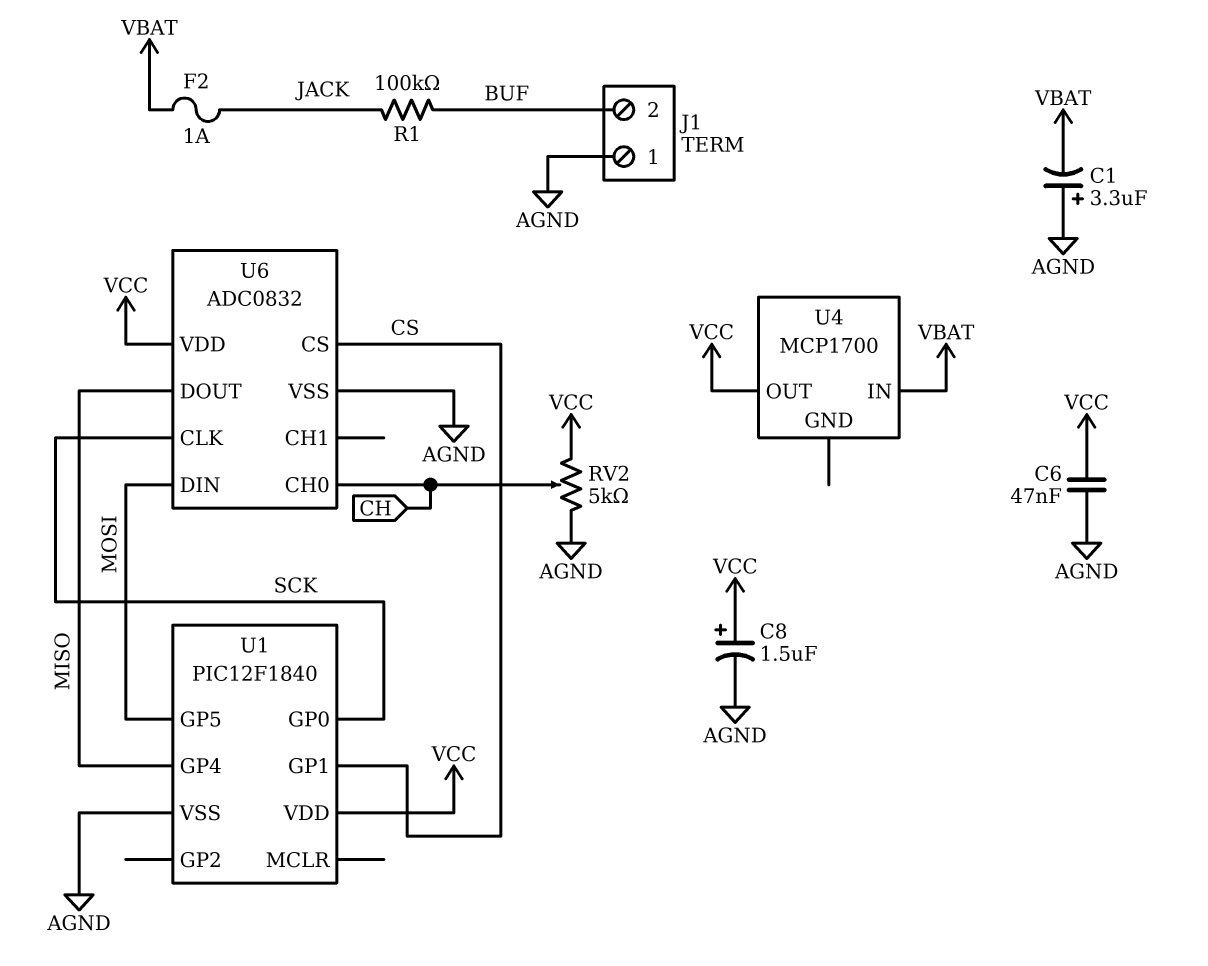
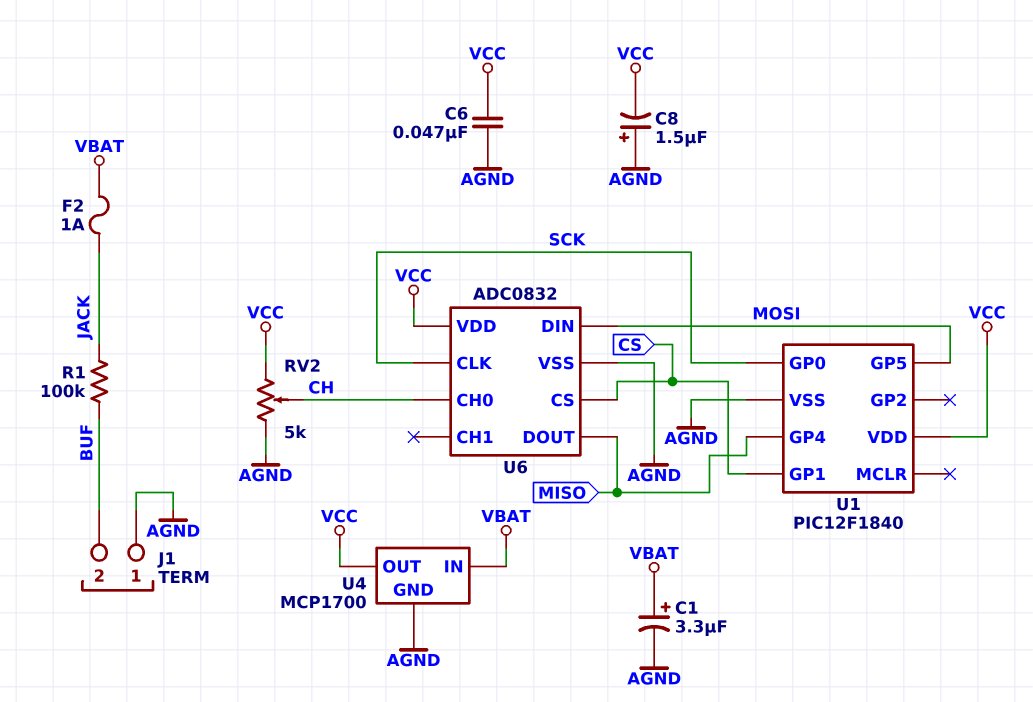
C1: 3.3uF (plus AGND, minus VBAT) -> 3.3uF (plus VBAT, minus AGND)
C8: 1.5uF (plus VCC, minus AGND) -> 1.5uF (plus AGND, minus VCC)
U4 pin GND: none -> AGND

